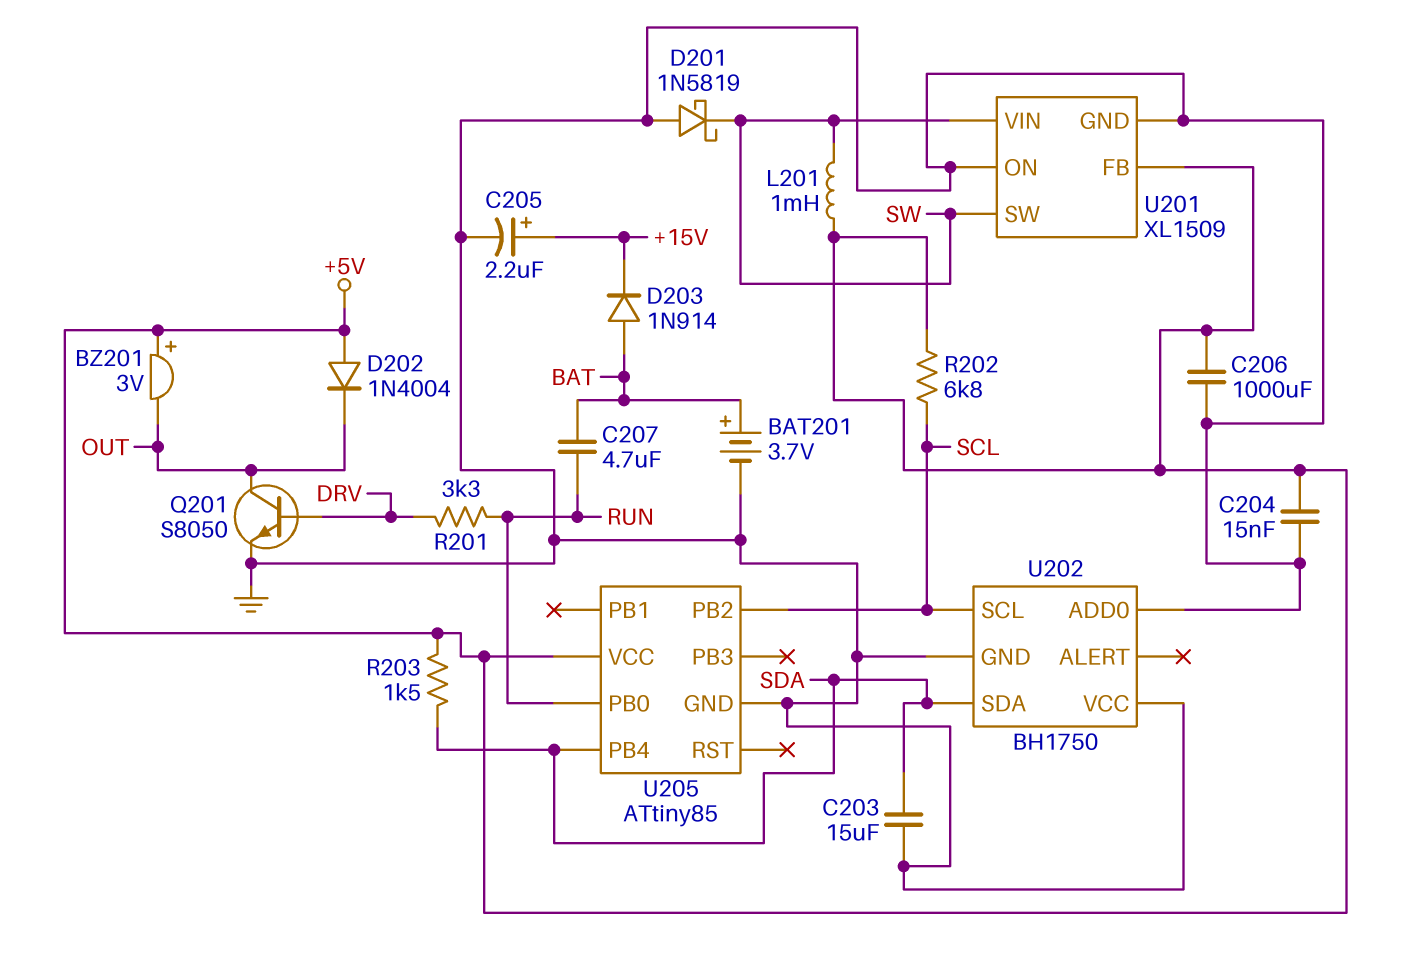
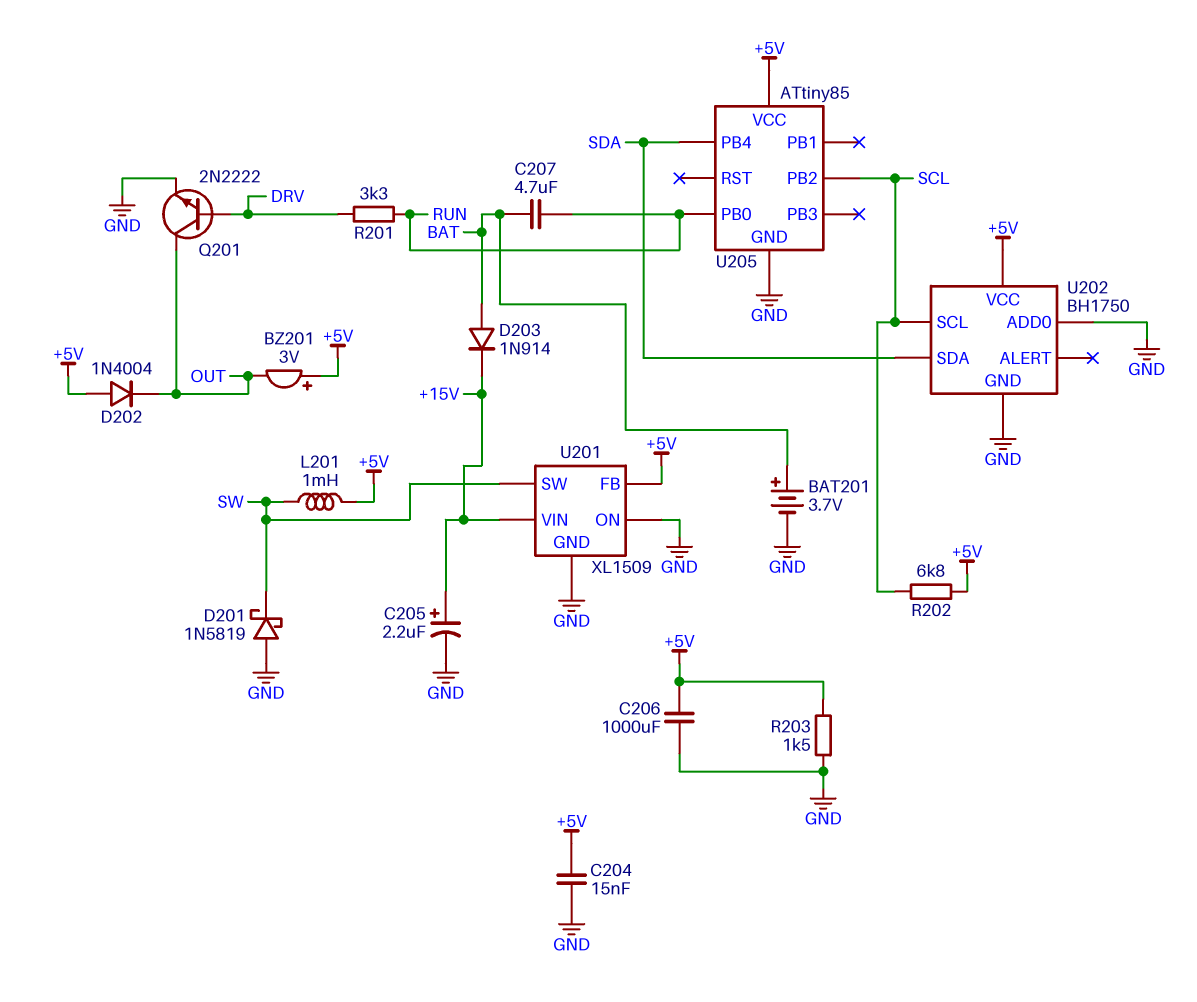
C203: 15uF (GND, SDA) -> none
Q201: NPN S8050 (B DRV, C OUT, E GND) -> NPN 2N2222 (B DRV, C OUT, E GND)
R203: 1.5k (+5V, SDA) -> 1.5k (+5V, GND)
U201 pin VIN: SW -> +15V
U202 pin VCC: GND -> +5V

